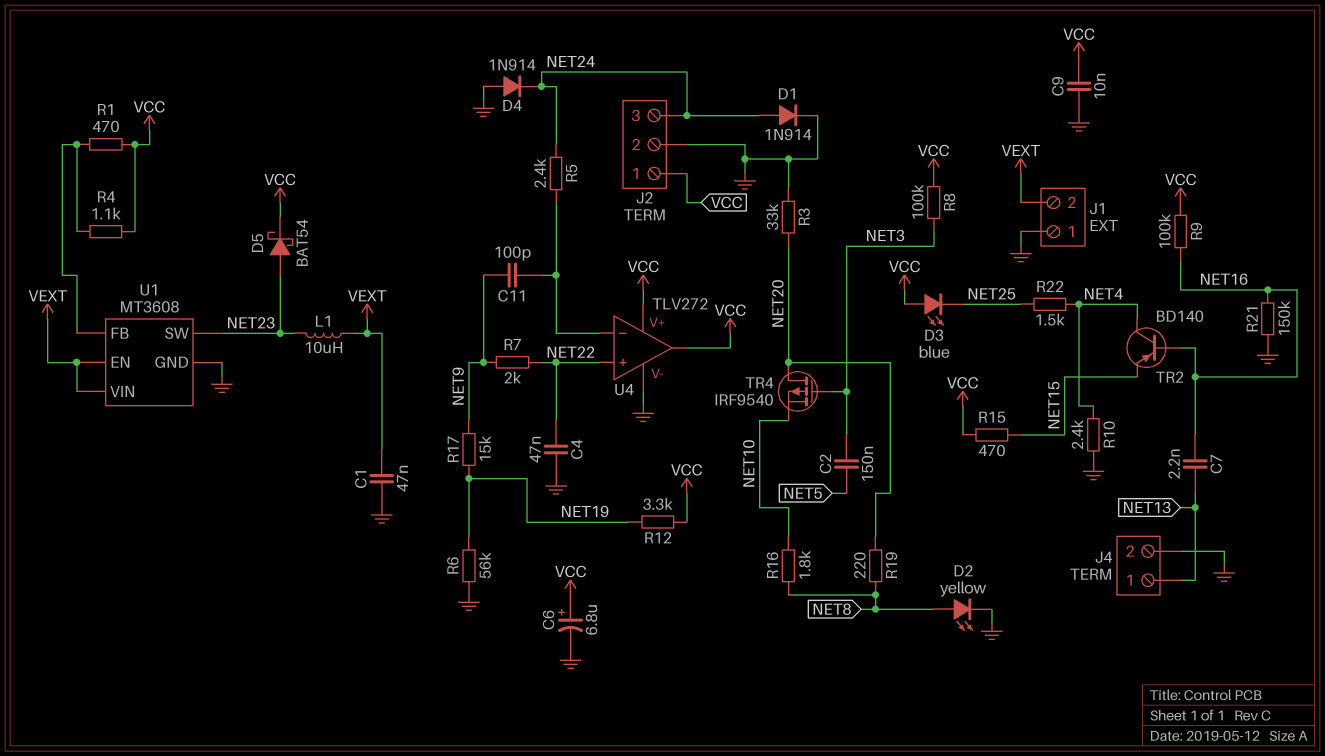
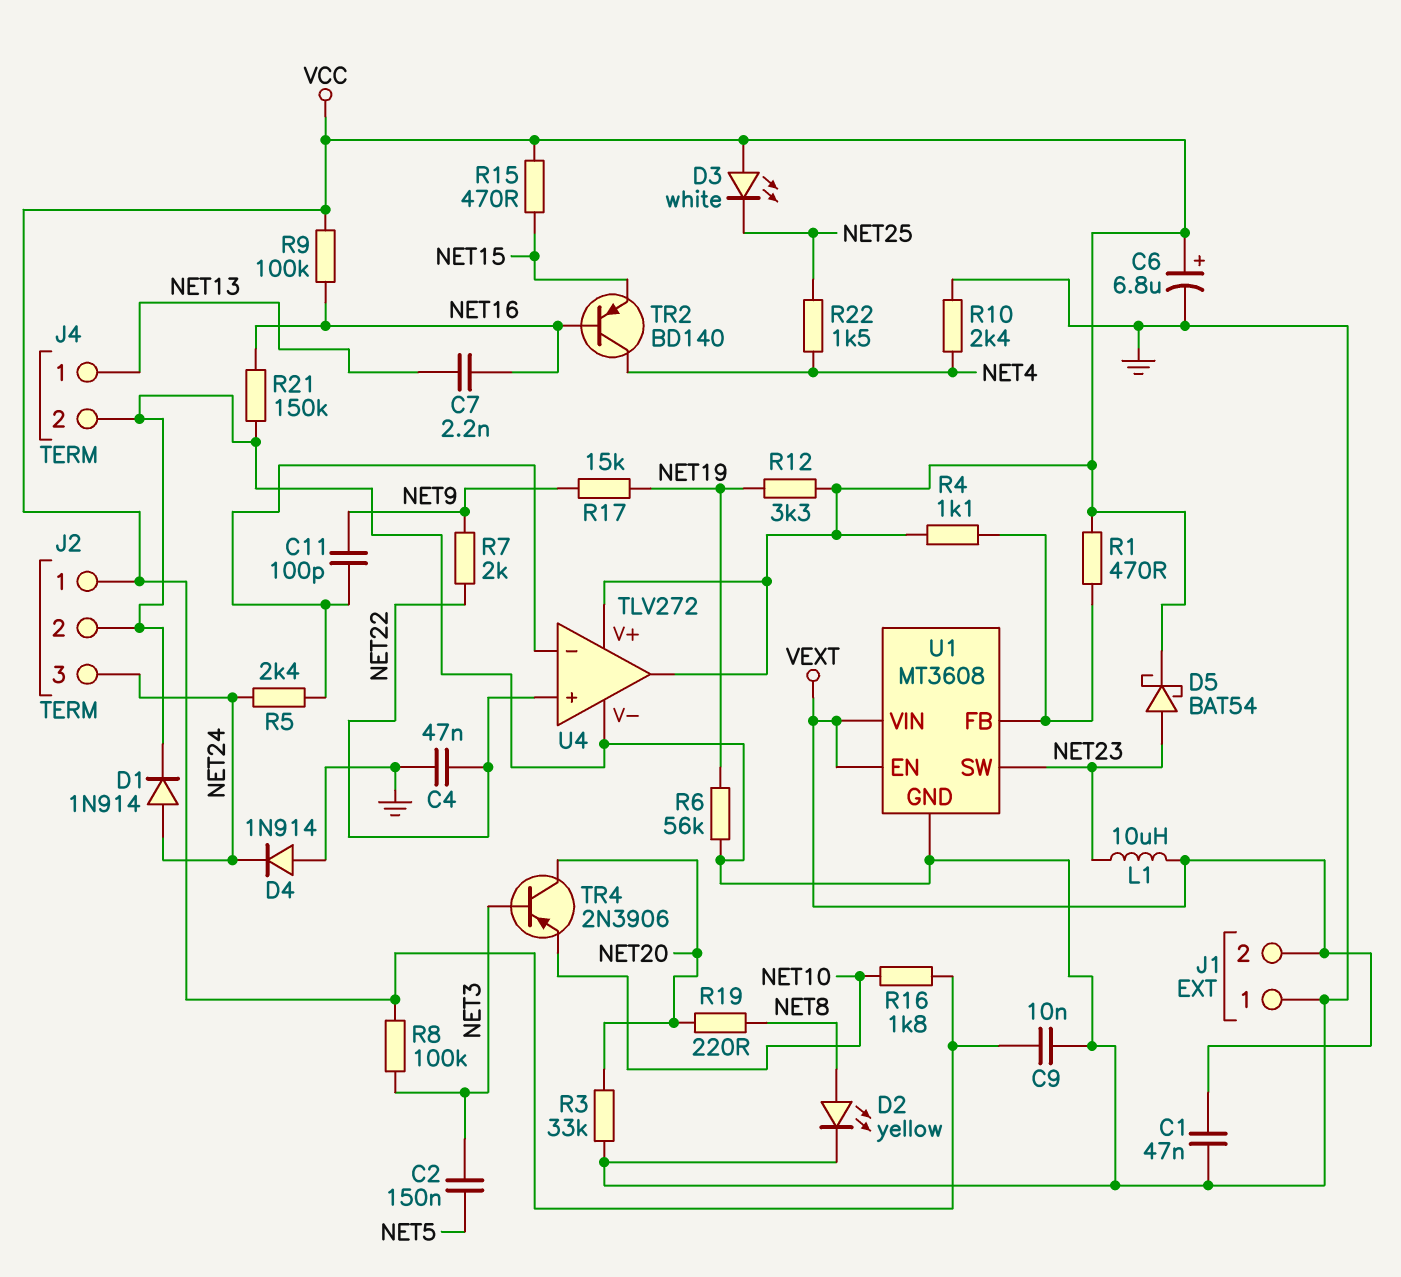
D3: LED blue (A VCC, K NET25) -> LED white (A VCC, K NET25)
R16: 1.8k (NET8, NET10) -> 1.8k (NET10, VCC)
TR4: PMOS IRF9540 (G NET3, D NET20, S NET10) -> PNP 2N3906 (B NET3, C NET20, E NET10)

